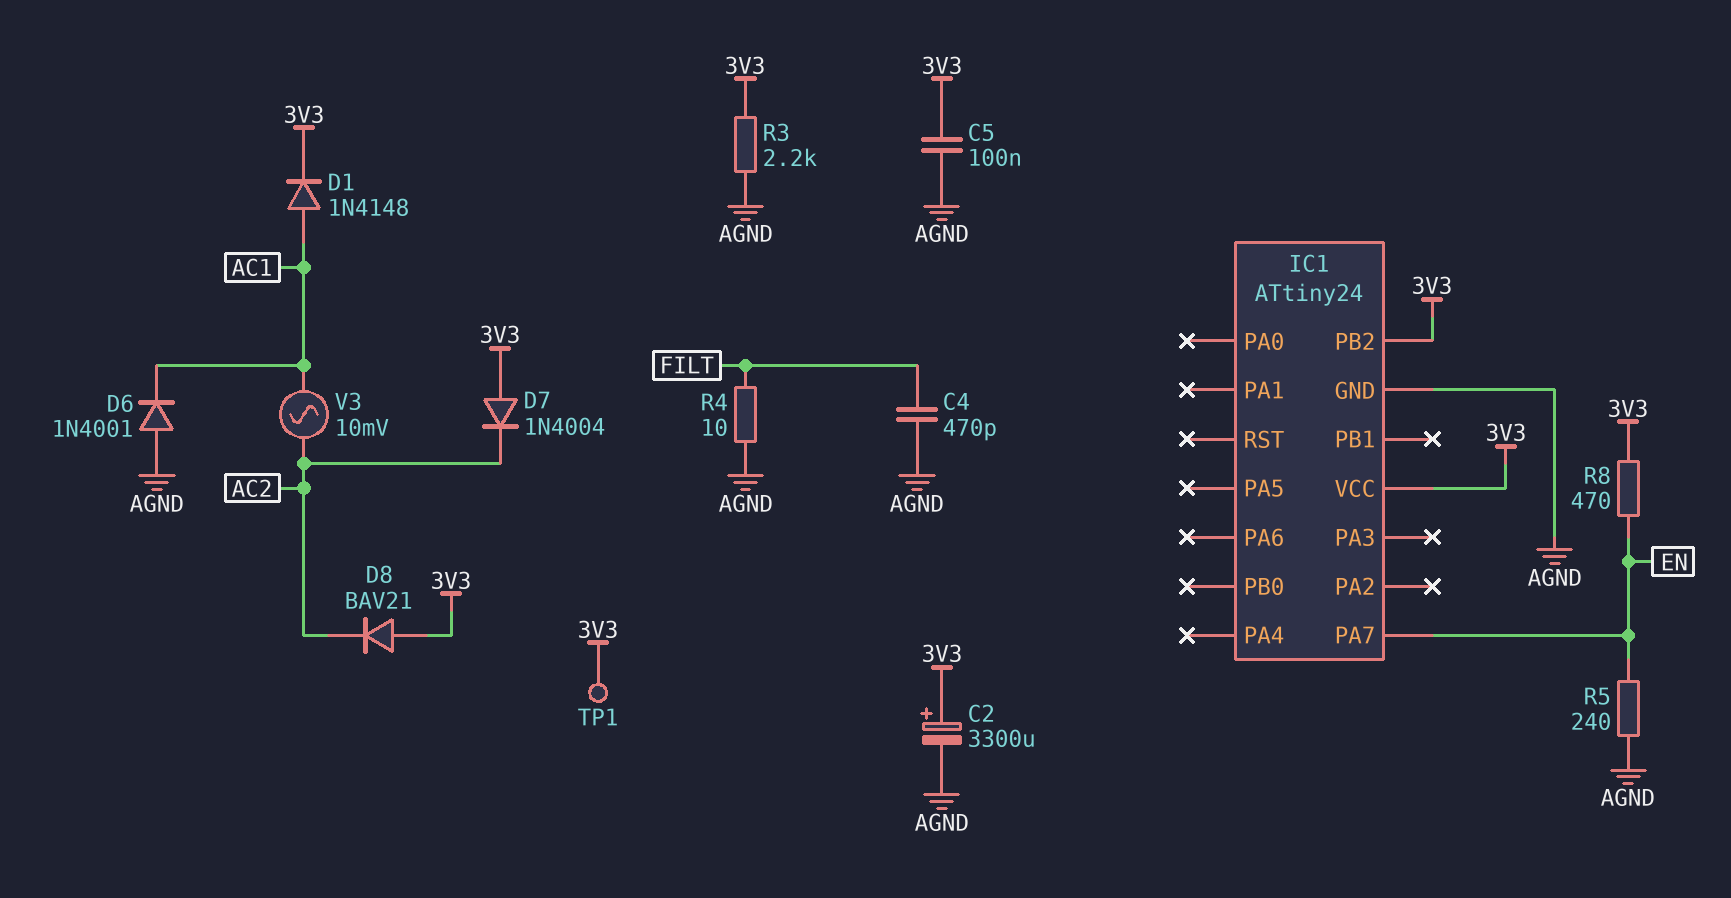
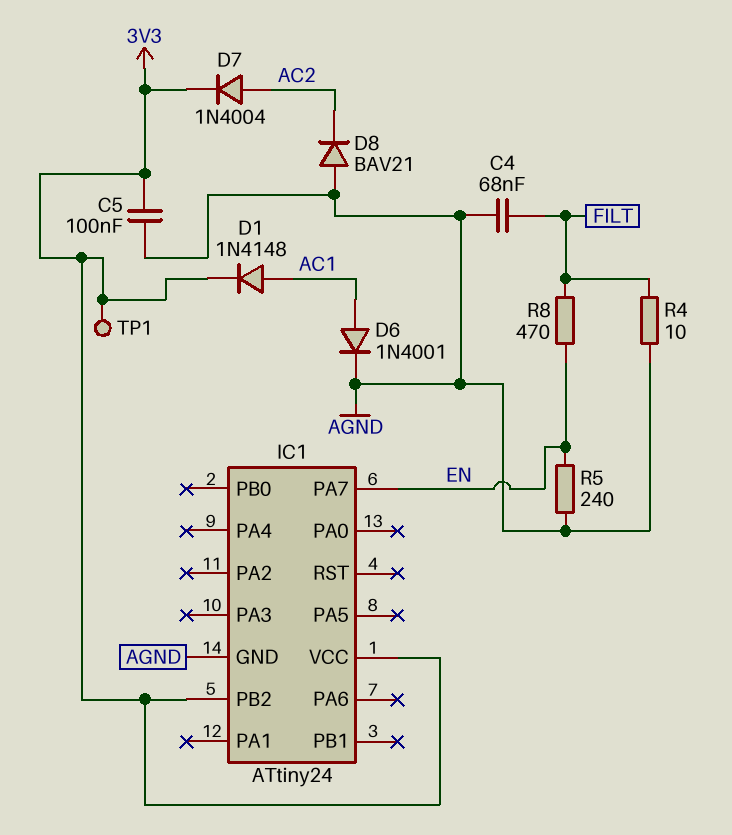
C2: 3300uF (plus 3V3, minus AGND) -> none
C4: 470pF (AGND, FILT) -> 68nF (AGND, FILT)
D6: diode 1N4001 (A AGND, K AC1) -> diode 1N4001 (A AC1, K AGND)
D7: diode 1N4004 (A 3V3, K AC2) -> diode 1N4004 (A AC2, K 3V3)
D8: diode BAV21 (A 3V3, K AC2) -> diode BAV21 (A AGND, K AC2)
R3: 2.2k (3V3, AGND) -> none
R8: 470 (3V3, EN) -> 470 (EN, FILT)
V3: AC 10mV (AC1, AC2) -> none

